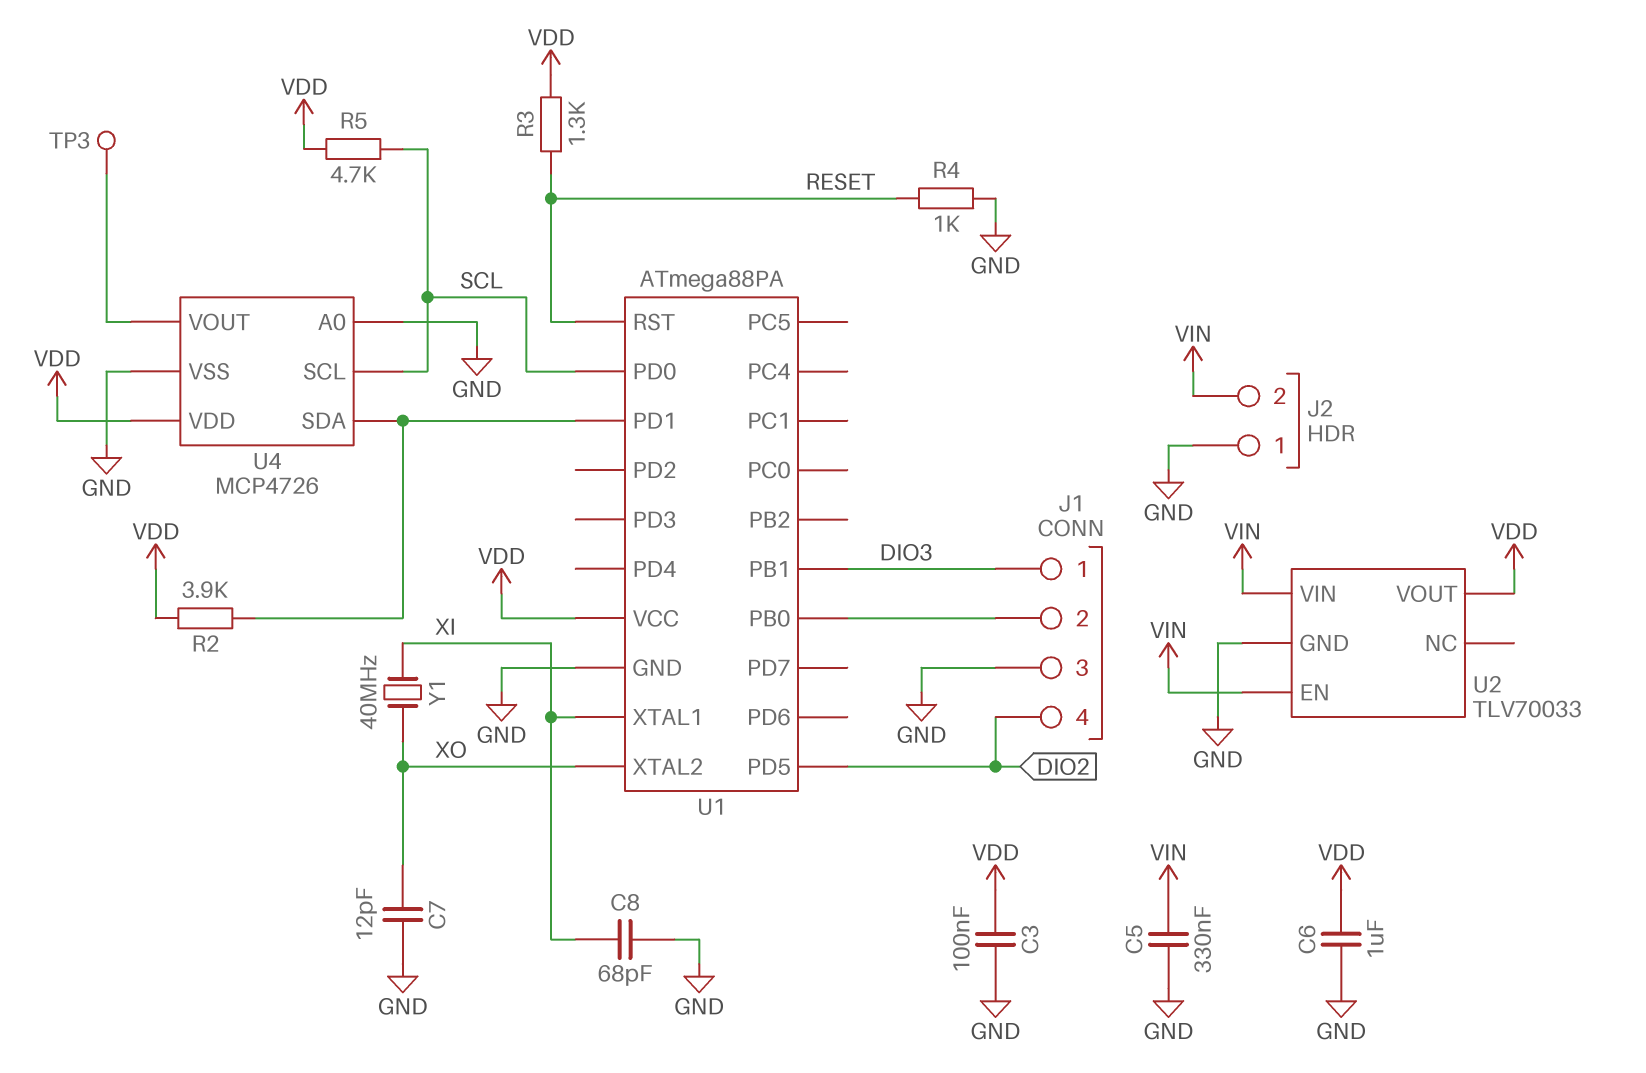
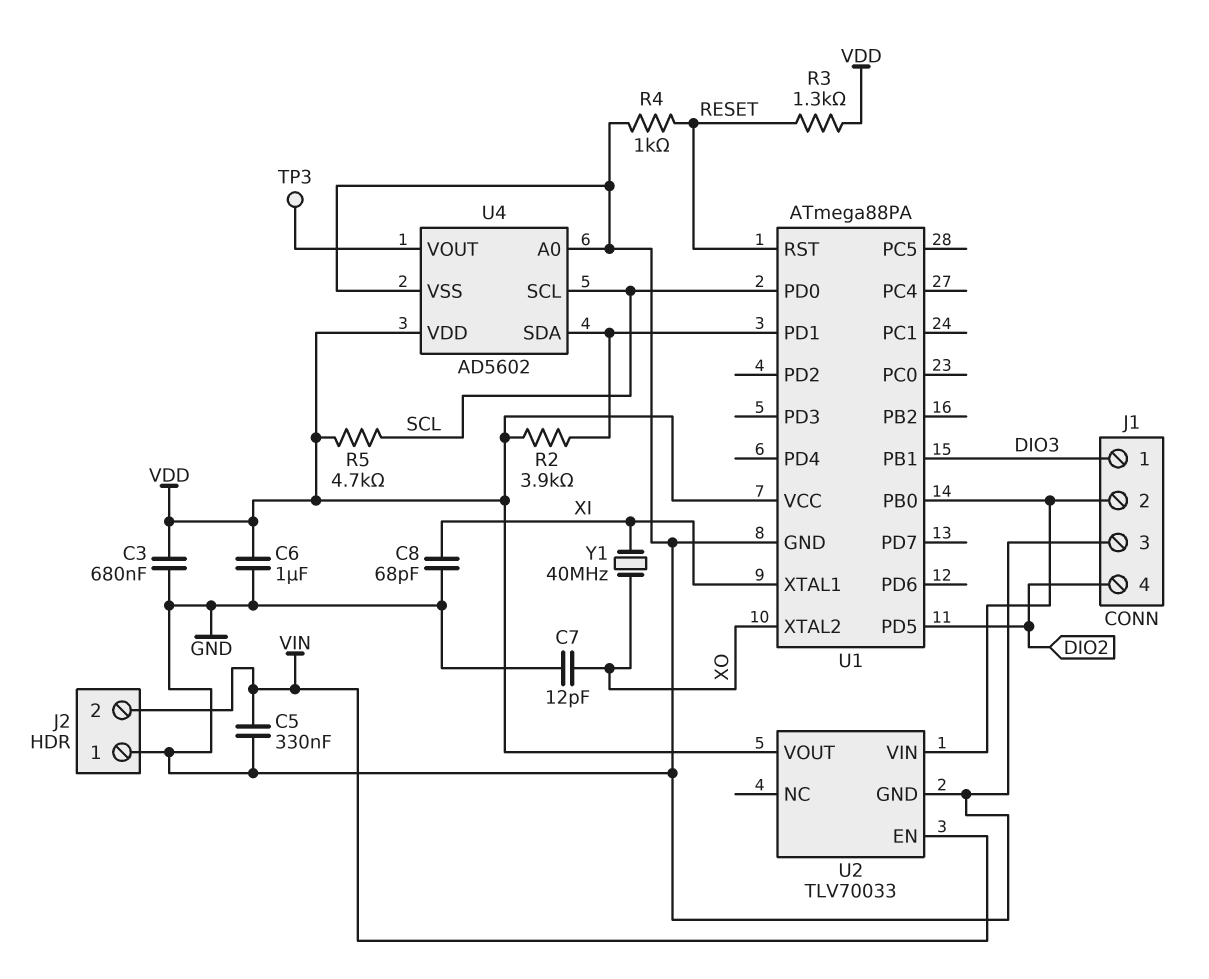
C3: 100nF (GND, VDD) -> 680nF (GND, VDD)
U2 pin VIN: VIN -> J1/2
U4: MCP4726 -> AD5602

